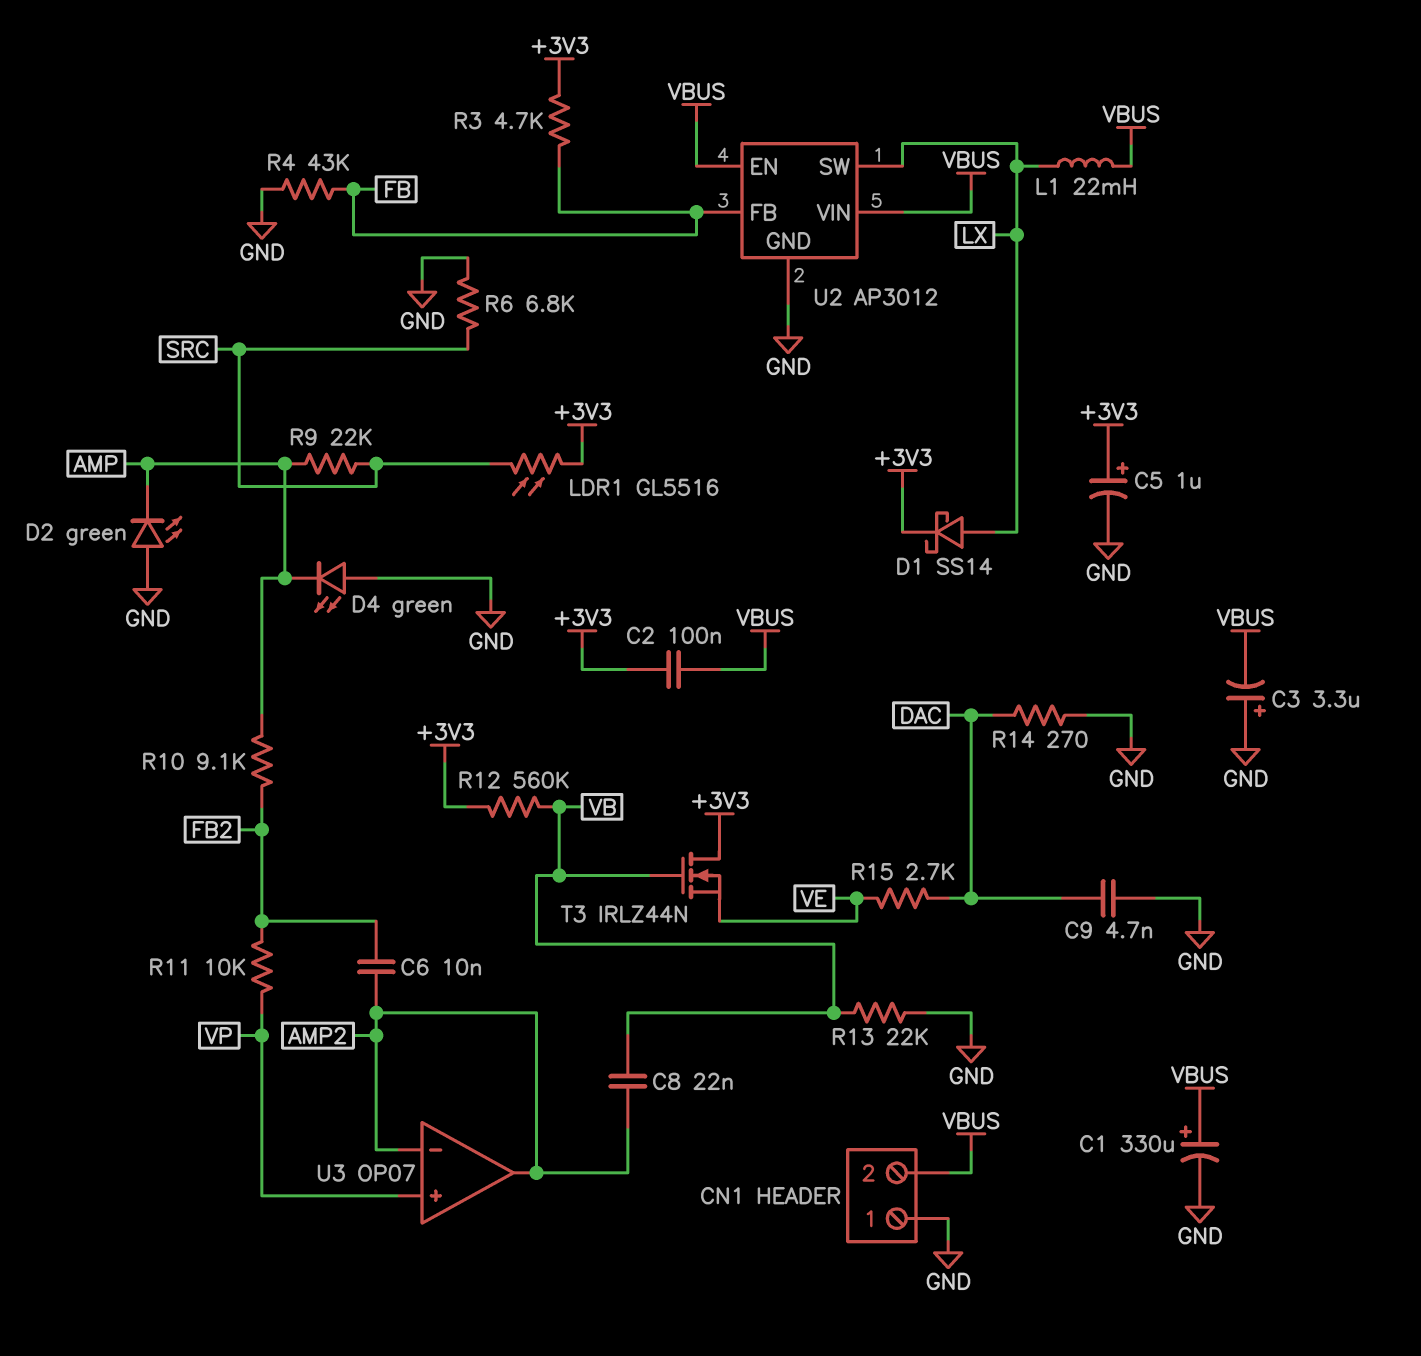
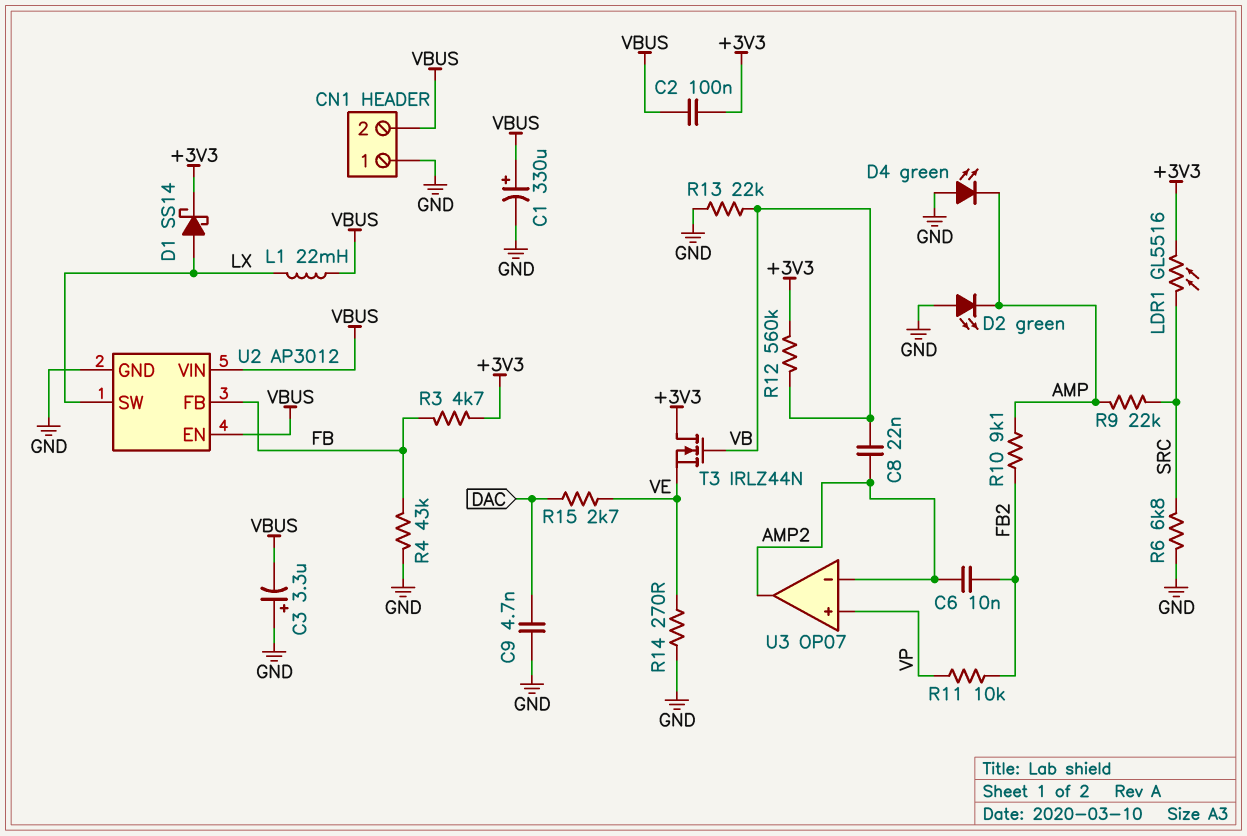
C5: 1uF (plus +3V3, minus GND) -> none
R14: 270 (DAC, GND) -> 270 (GND, VE)

